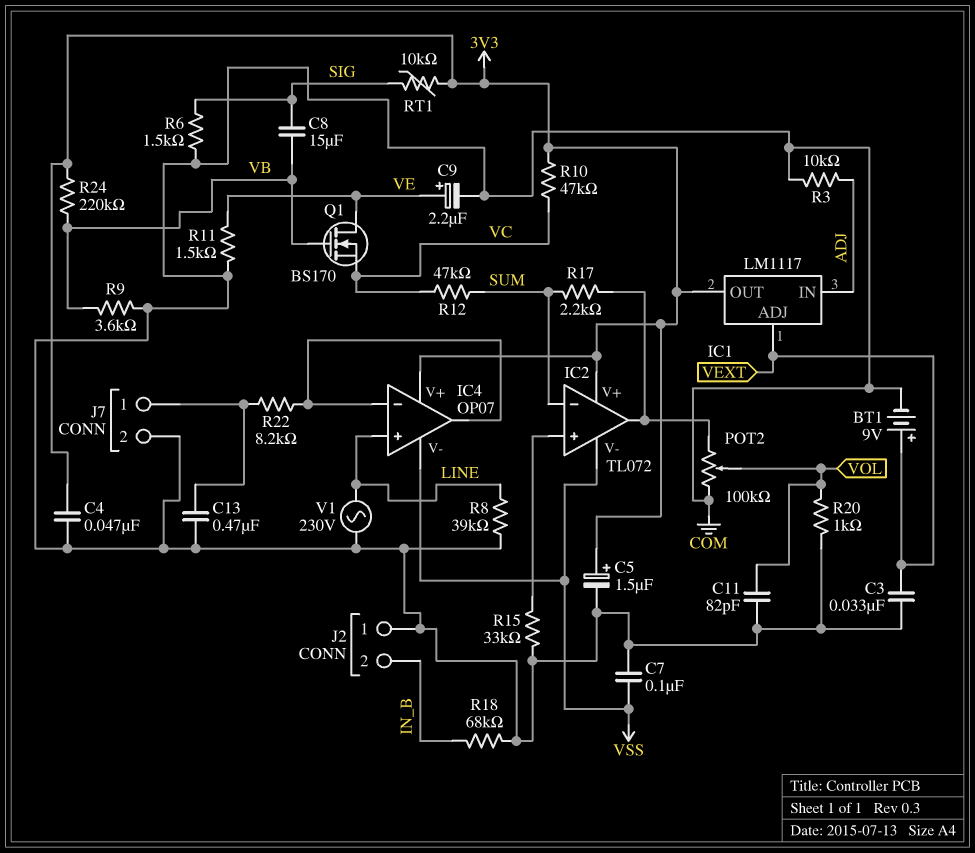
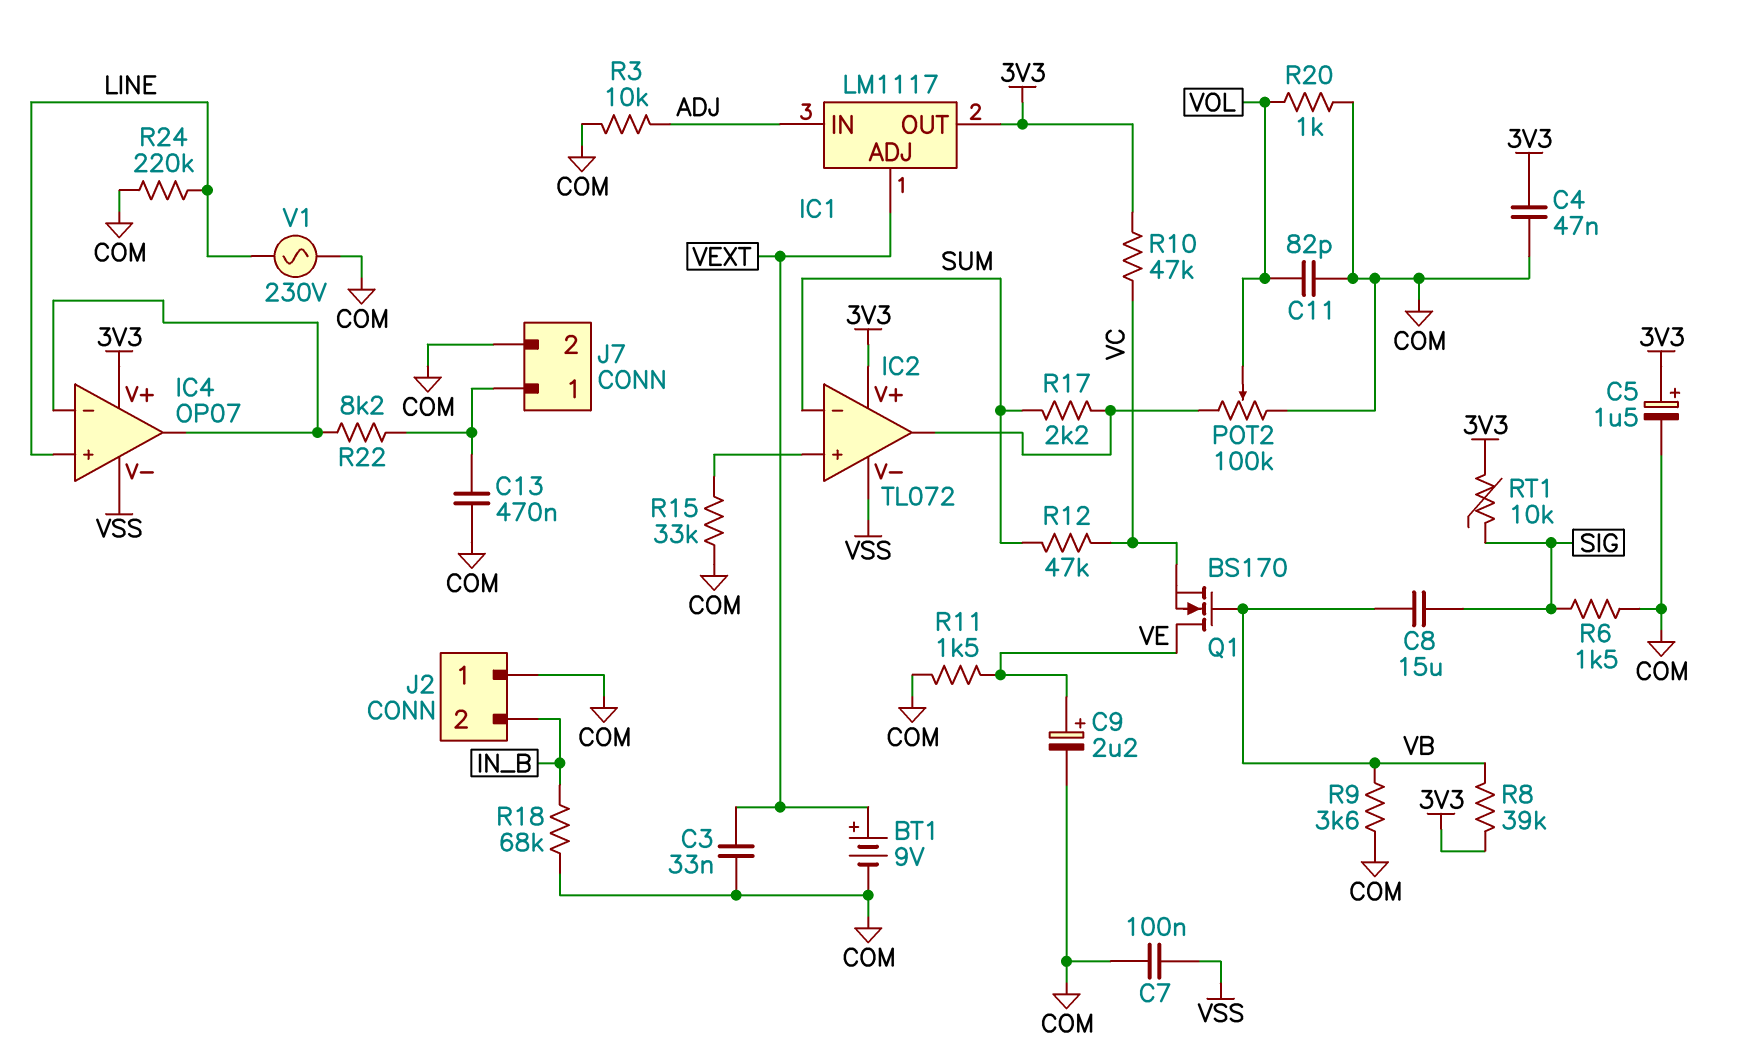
R8: 39k (COM, LINE) -> 39k (3V3, VB)
R24: 220k (3V3, VB) -> 220k (COM, LINE)

